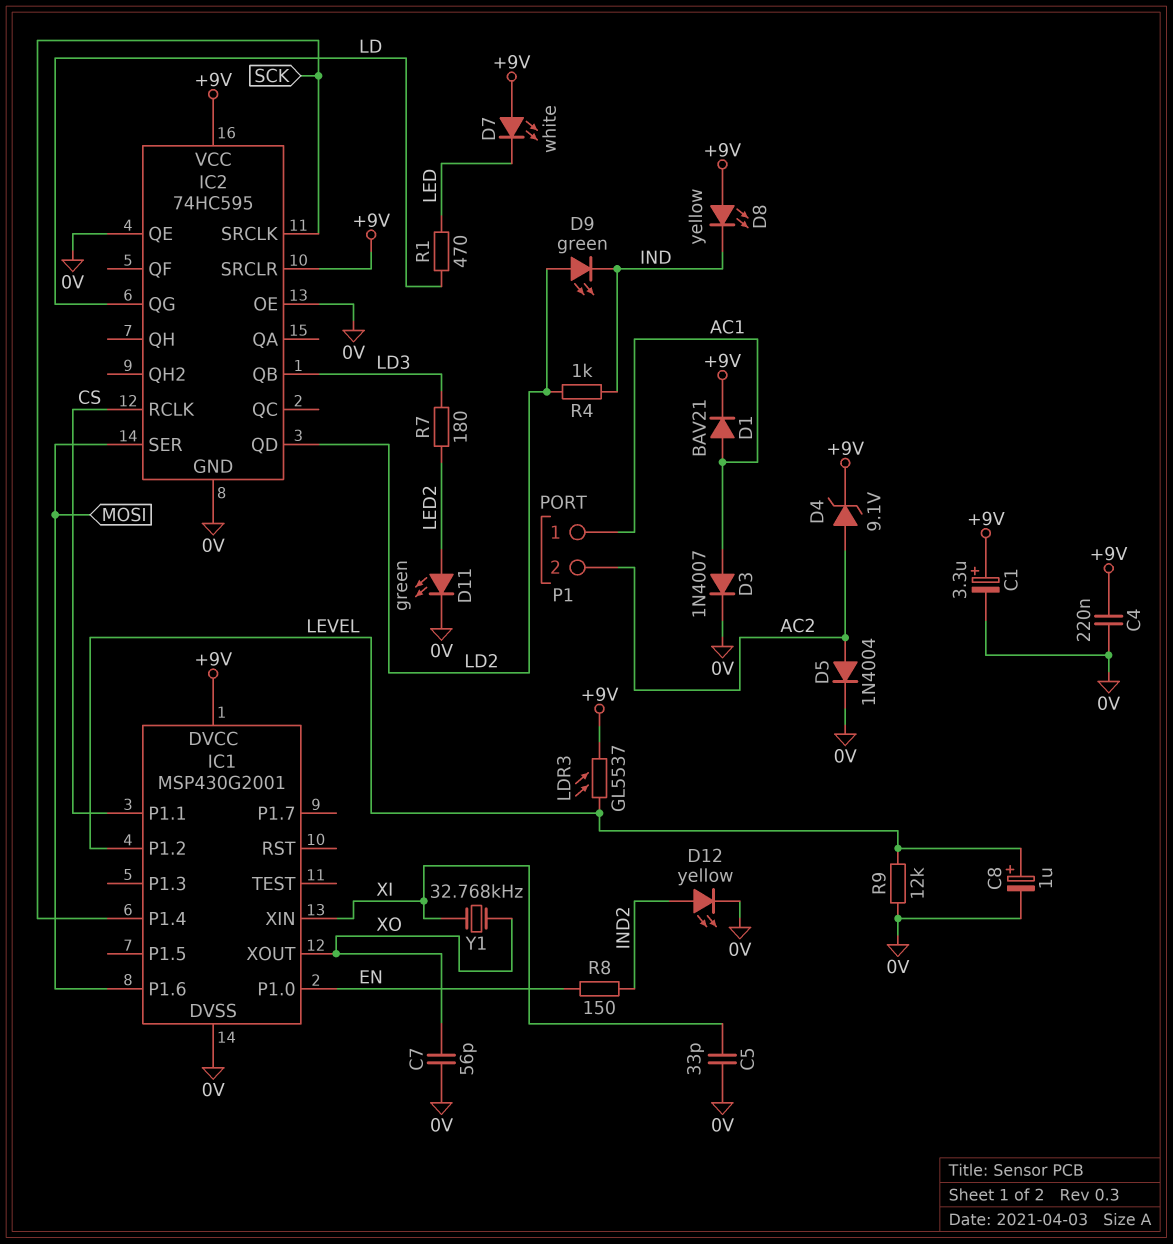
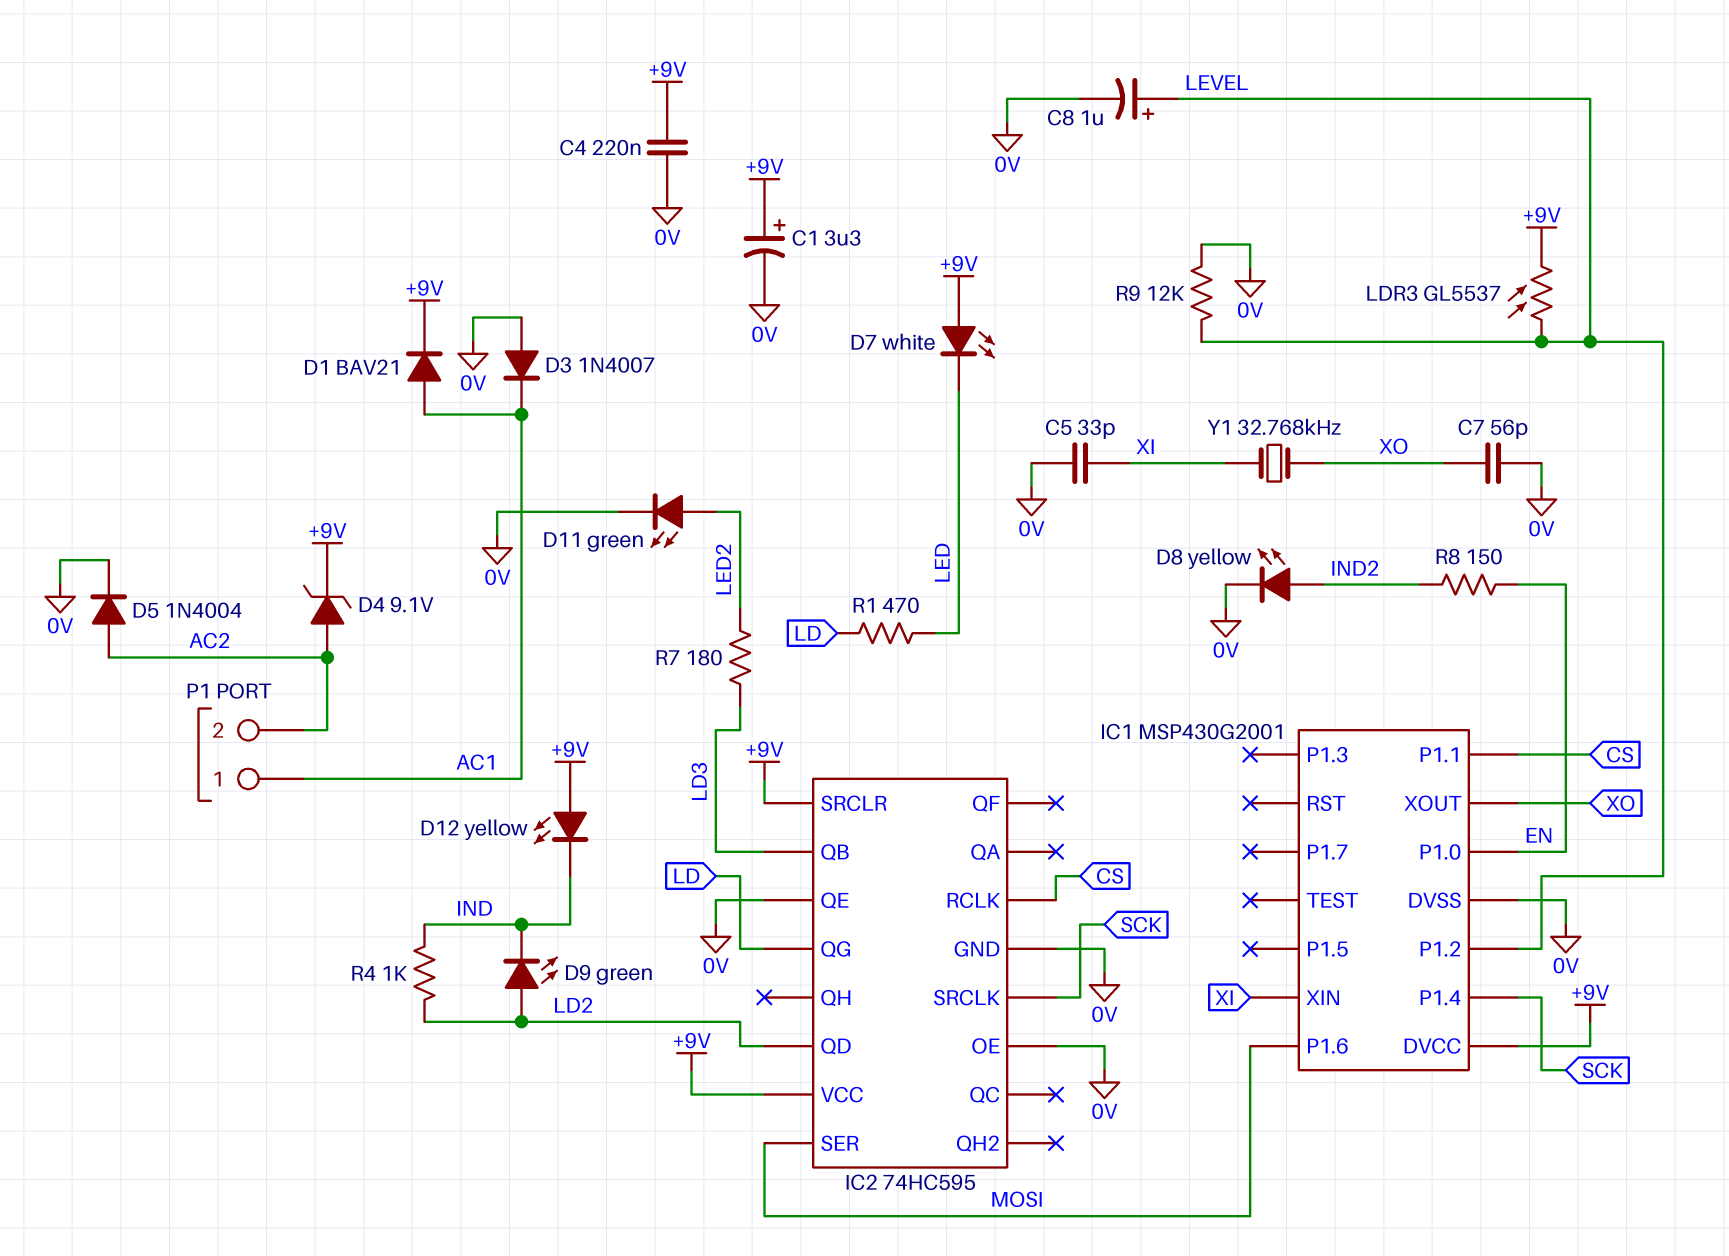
D3: diode 1N4007 (A AC1, K 0V) -> diode 1N4007 (A 0V, K AC1)
D8: LED yellow (A +9V, K IND) -> LED yellow (A IND2, K 0V)
D12: LED yellow (A IND2, K 0V) -> LED yellow (A +9V, K IND)

